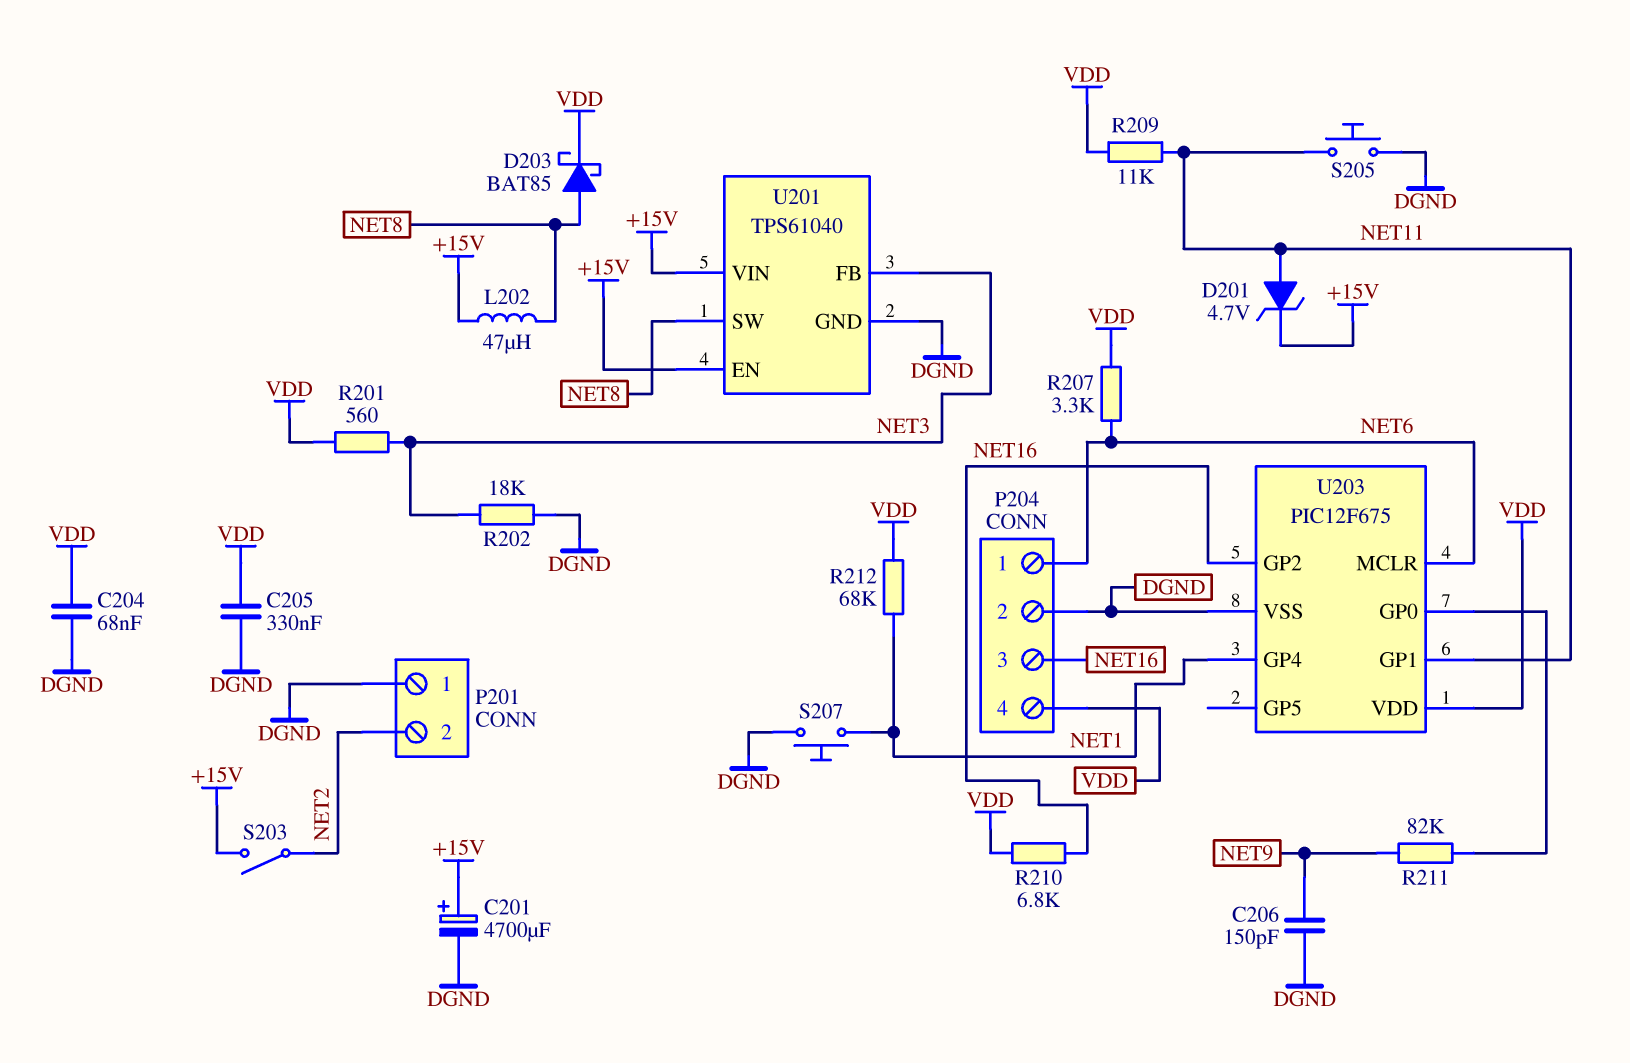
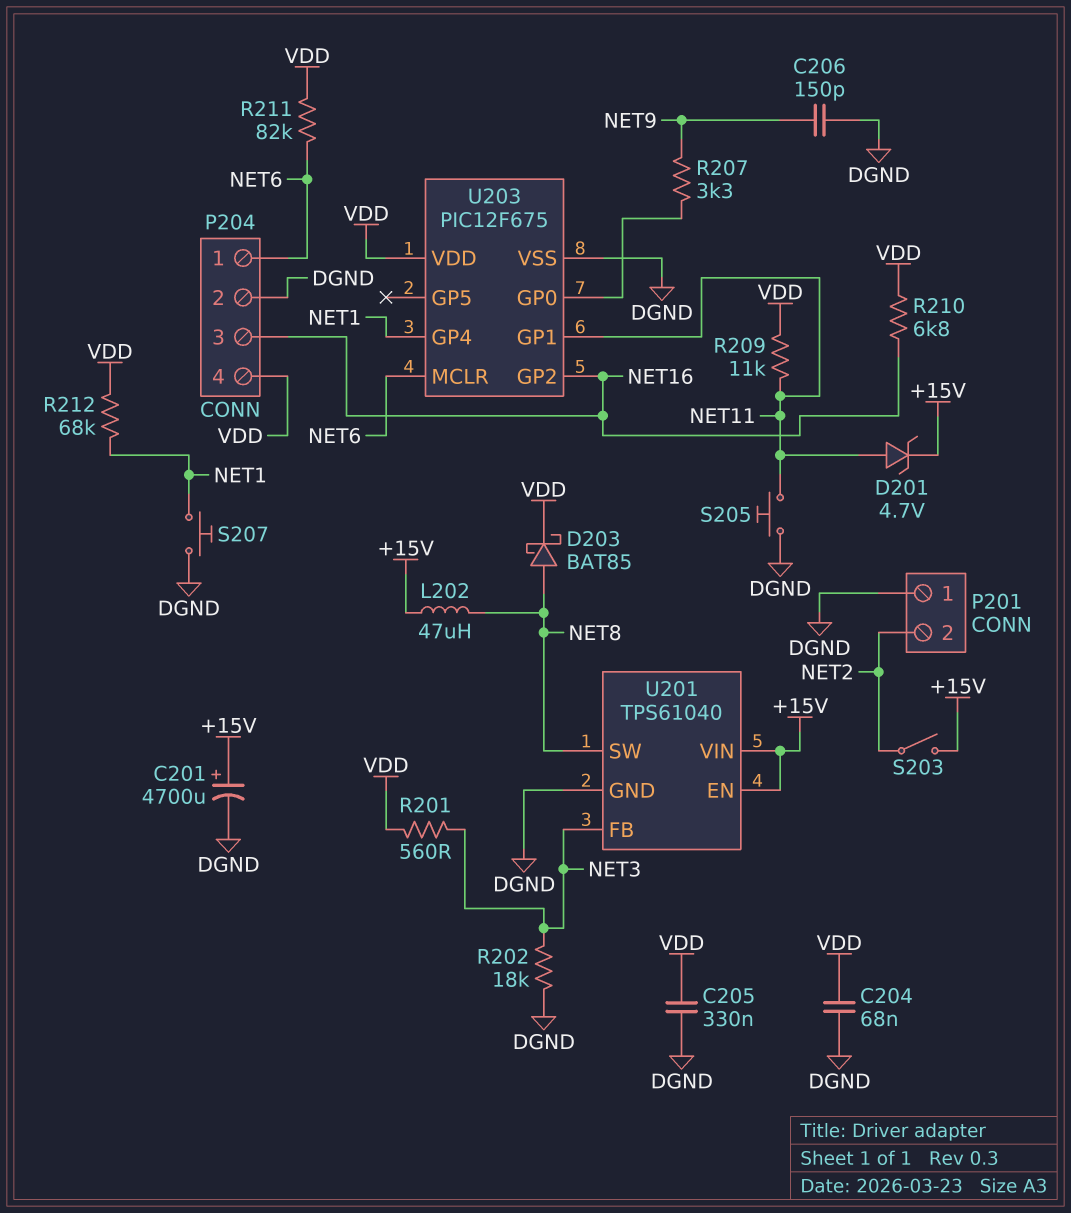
R207: 3.3k (NET6, VDD) -> 3.3k (NET9, U203/GP0)
R211: 82k (NET9, U203/GP0) -> 82k (NET6, VDD)

